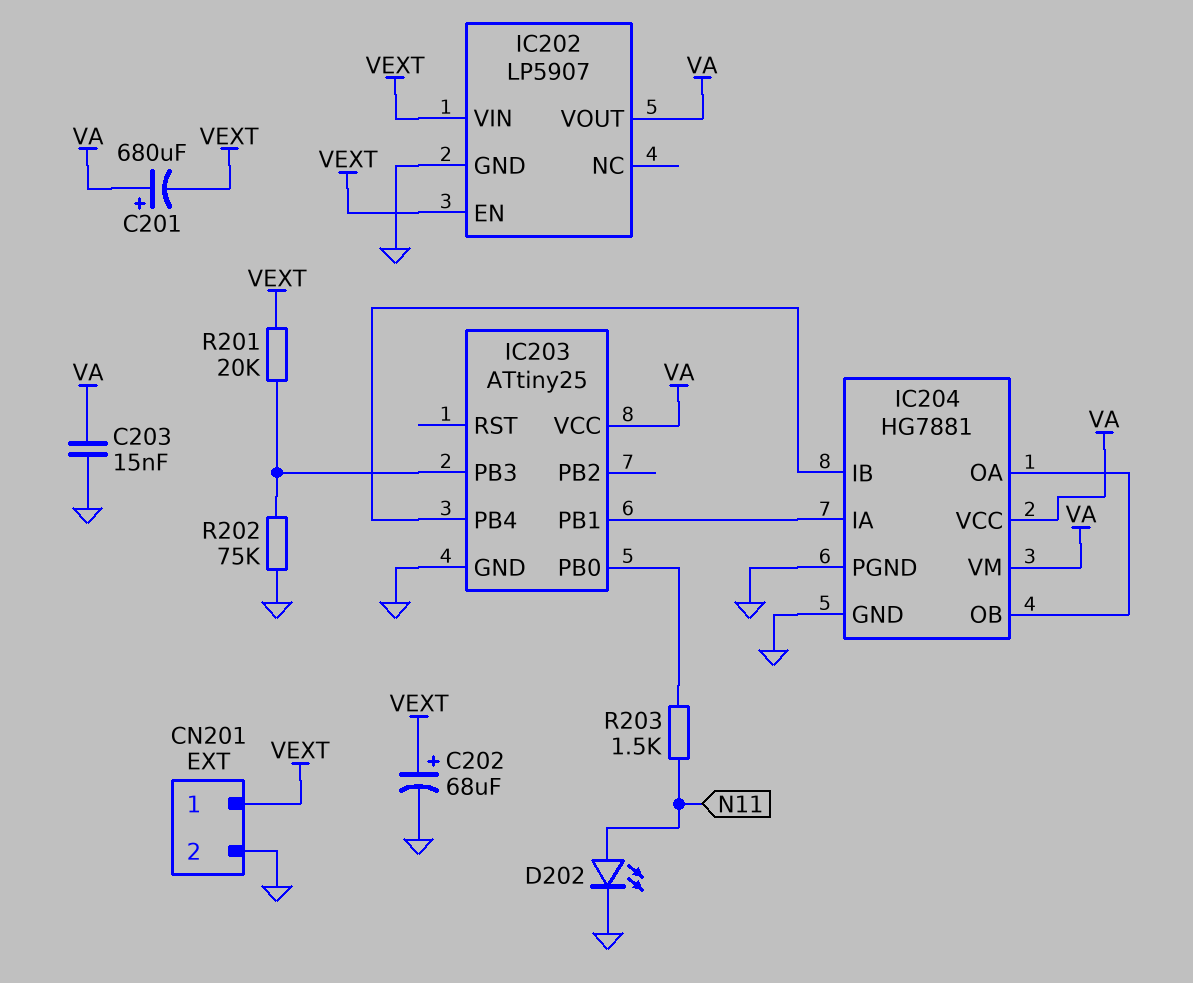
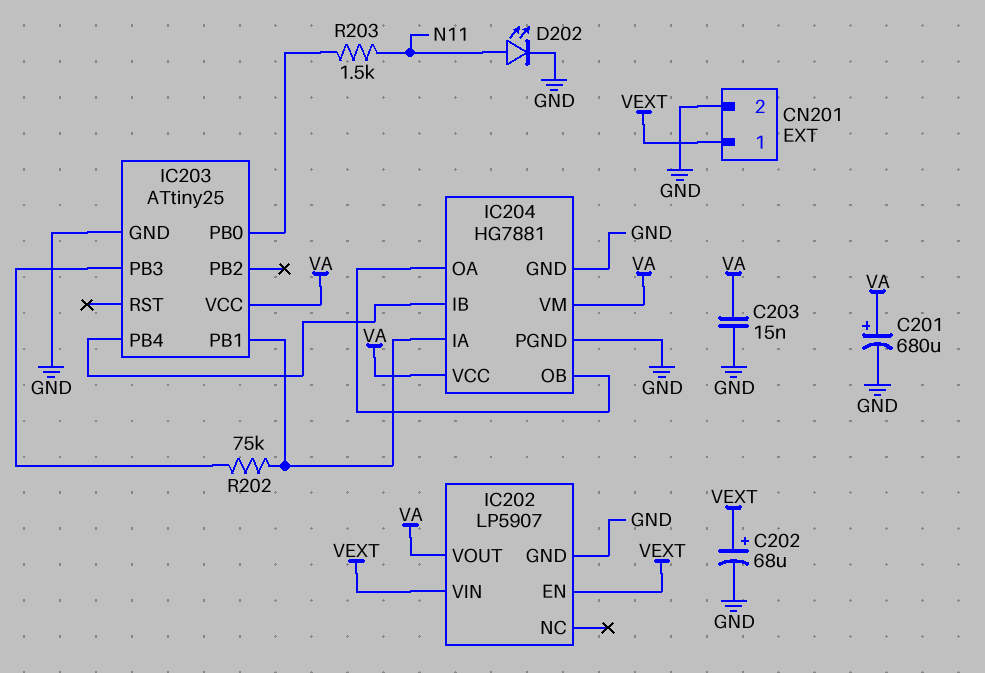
C201: 680uF (plus VA, minus VEXT) -> 680uF (plus VA, minus GND)
R201: 20k (IC203/PB3, VEXT) -> none
R202: 75k (GND, IC203/PB3) -> 75k (IC203/PB1, IC203/PB3)

